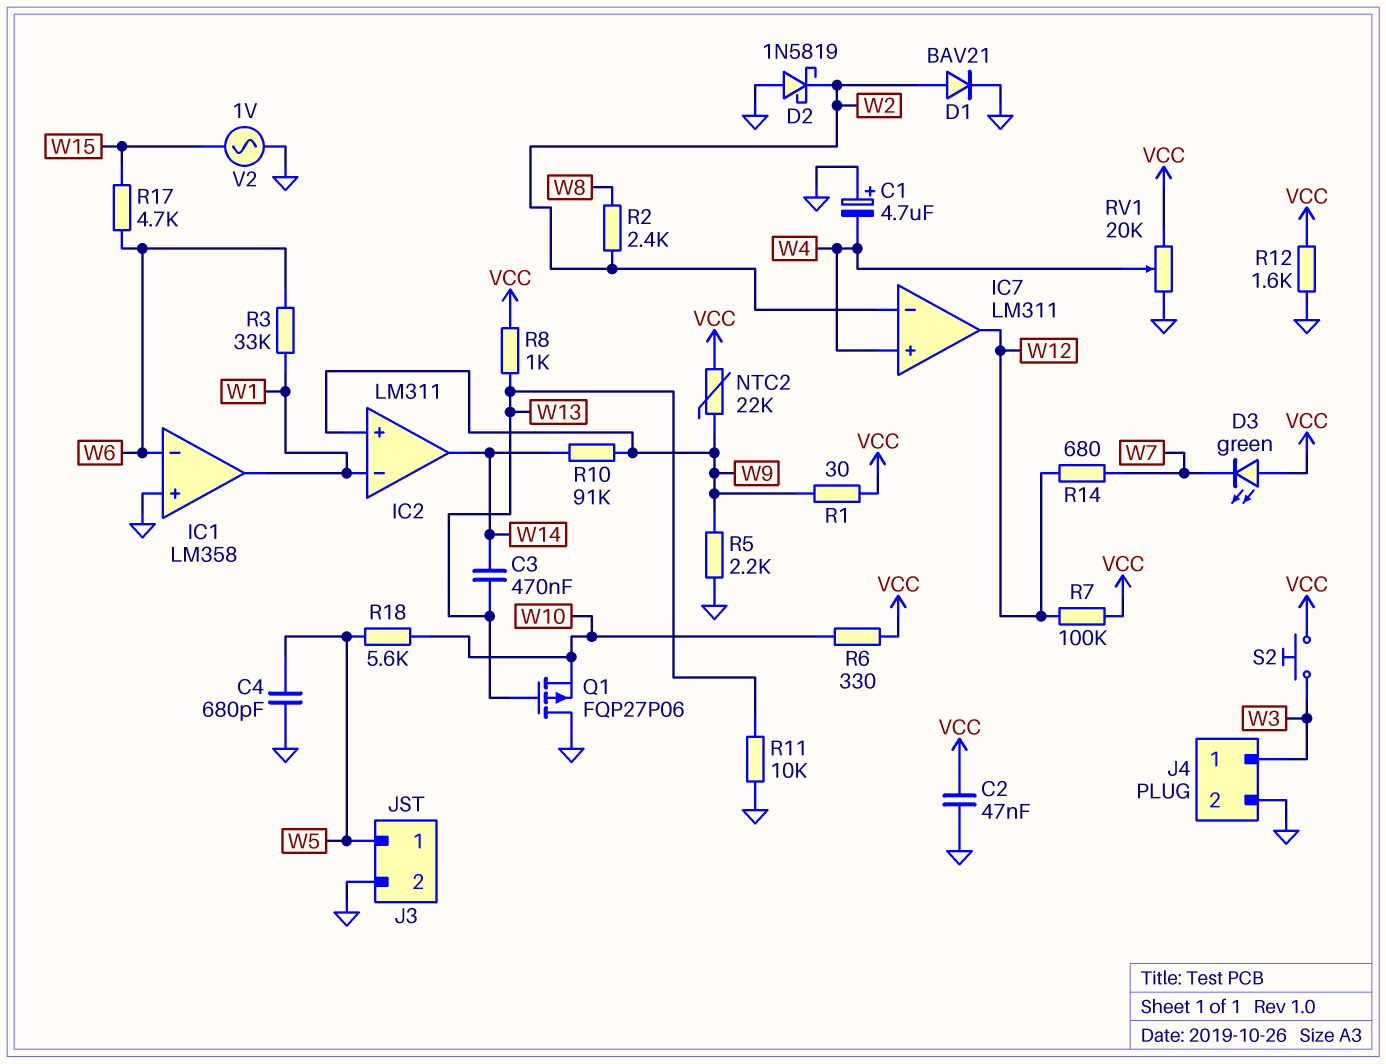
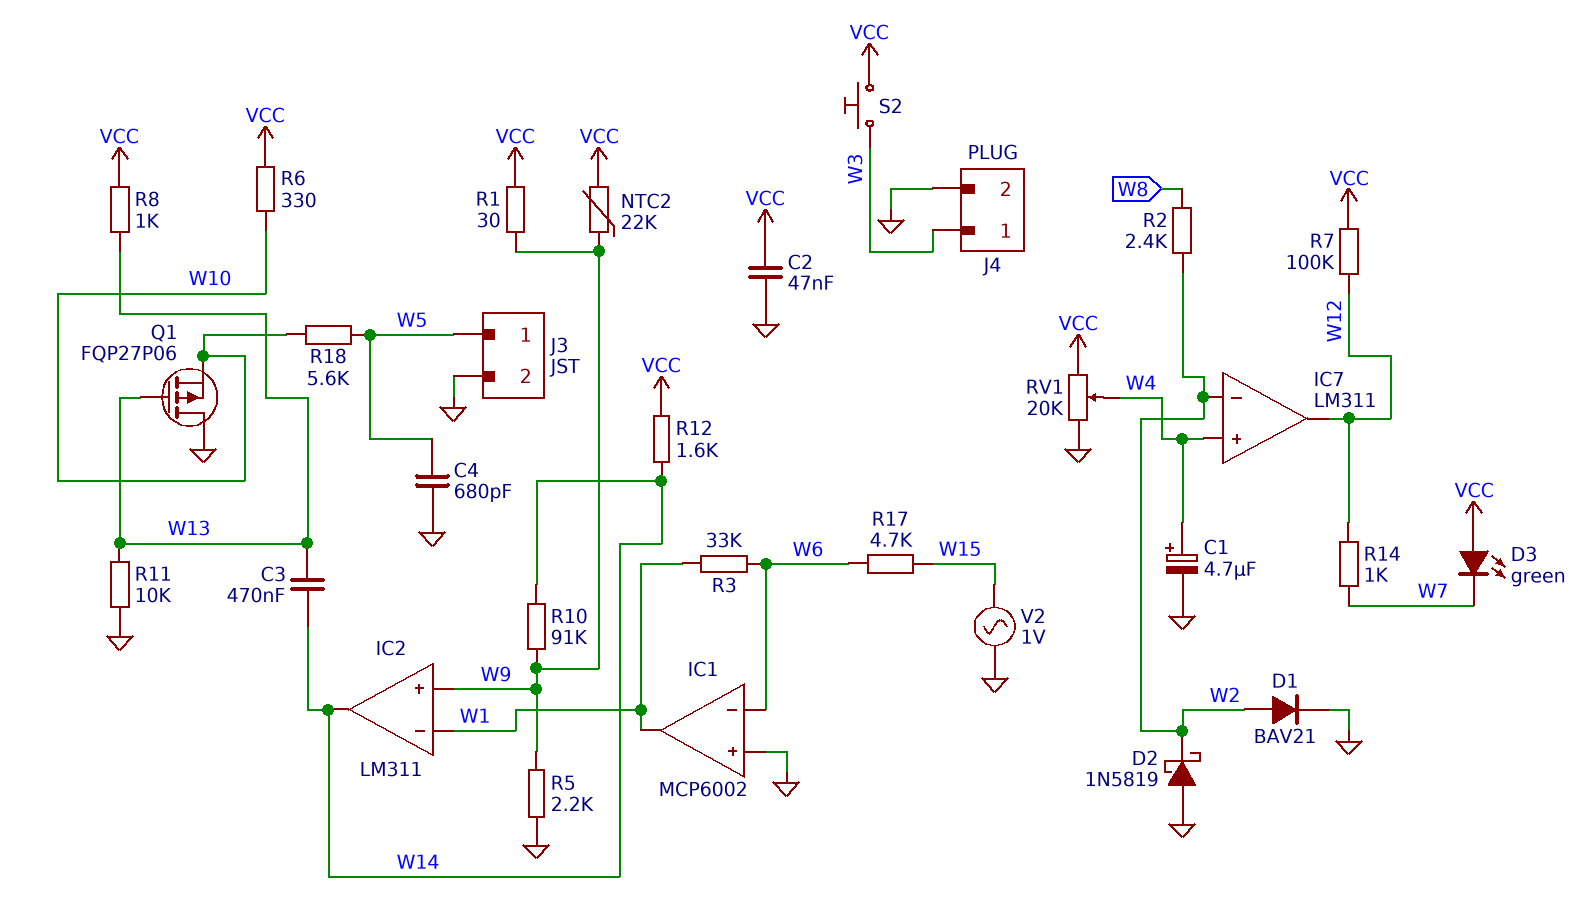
C1: 4.7uF (plus GND, minus W4) -> 4.7uF (plus W4, minus GND)
IC1: LM358 -> MCP6002
R12: 1.6k (GND, VCC) -> 1.6k (VCC, W14)
R14: 680 (W7, W12) -> 1k (W7, W12)

